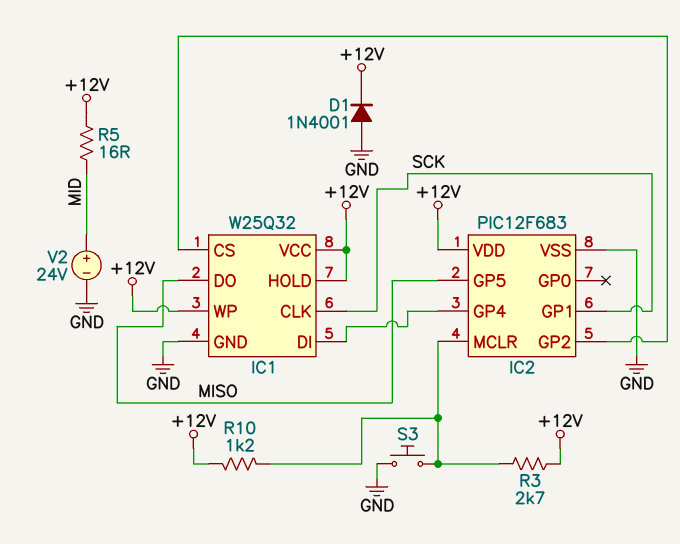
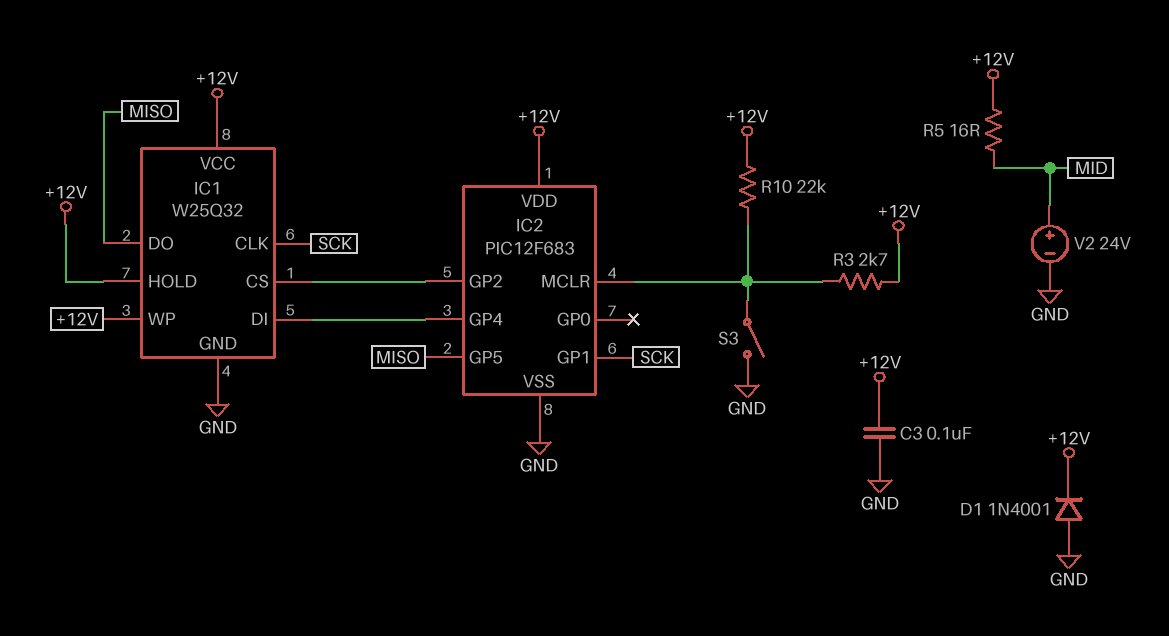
C3: none -> 100nF (+12V, GND)
R10: 1.2k (+12V, IC2/MCLR) -> 22k (+12V, IC2/MCLR)
S3: button (GND, IC2/MCLR) -> switch (GND, IC2/MCLR)

